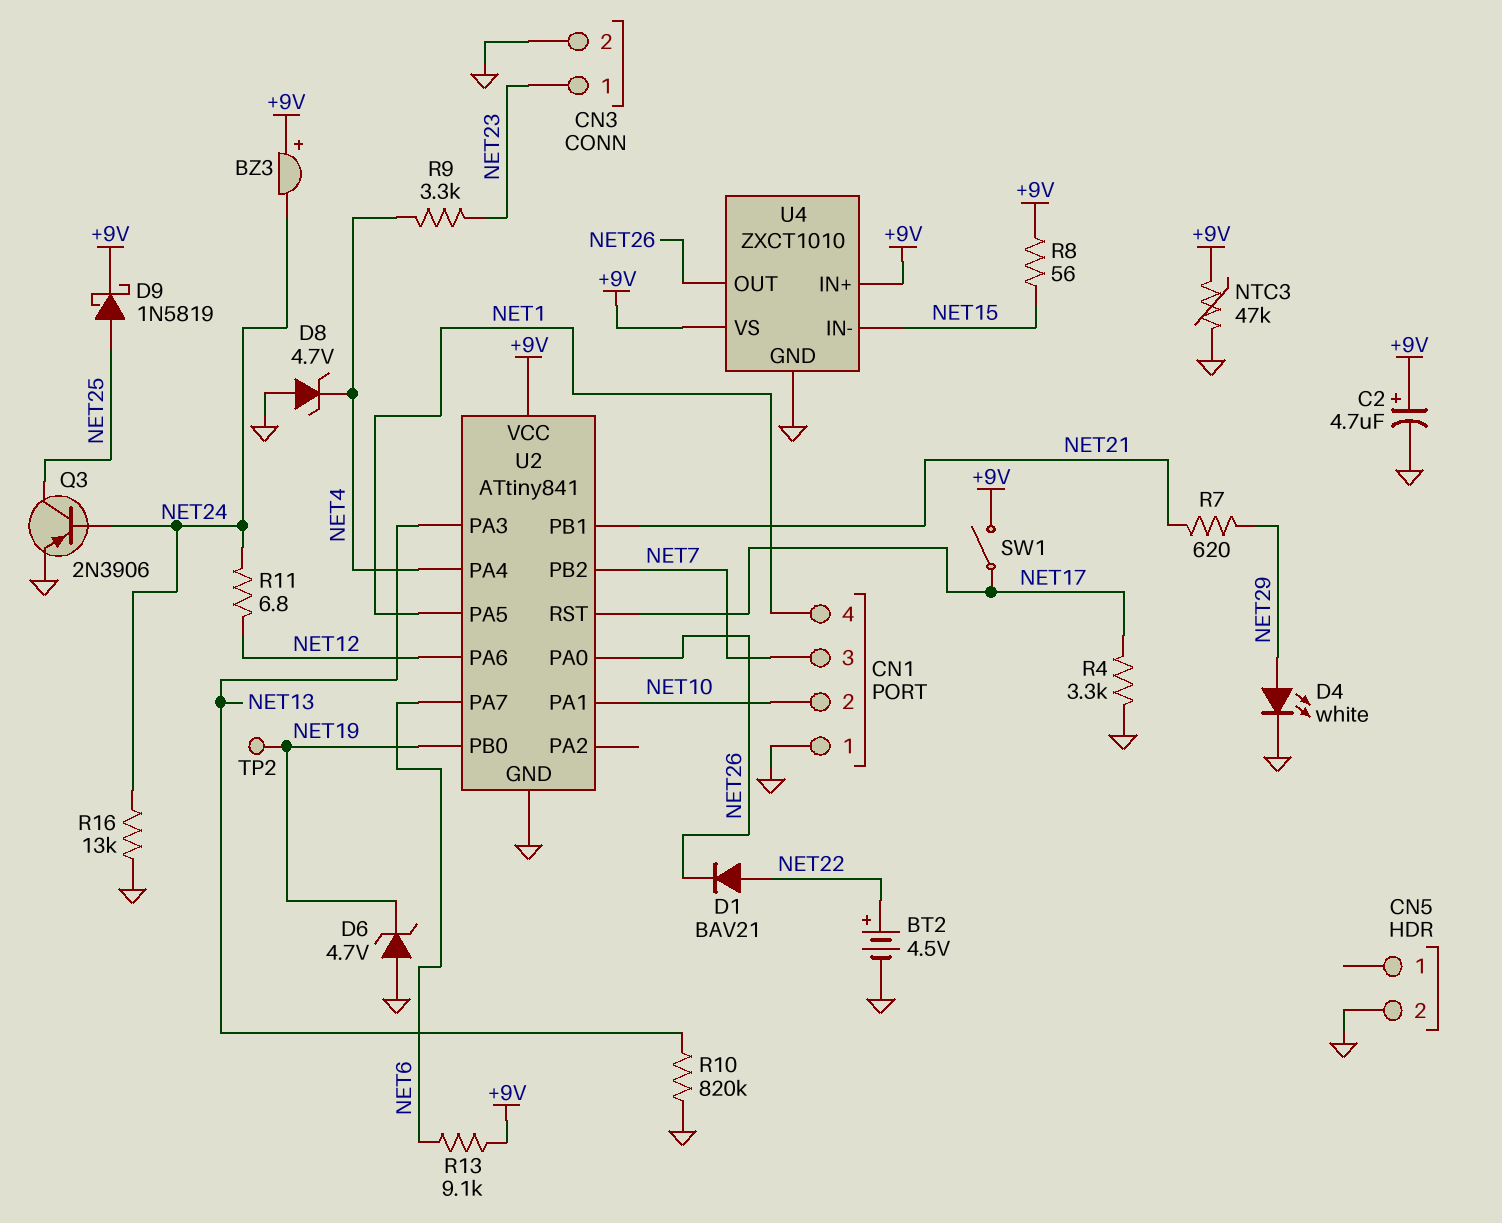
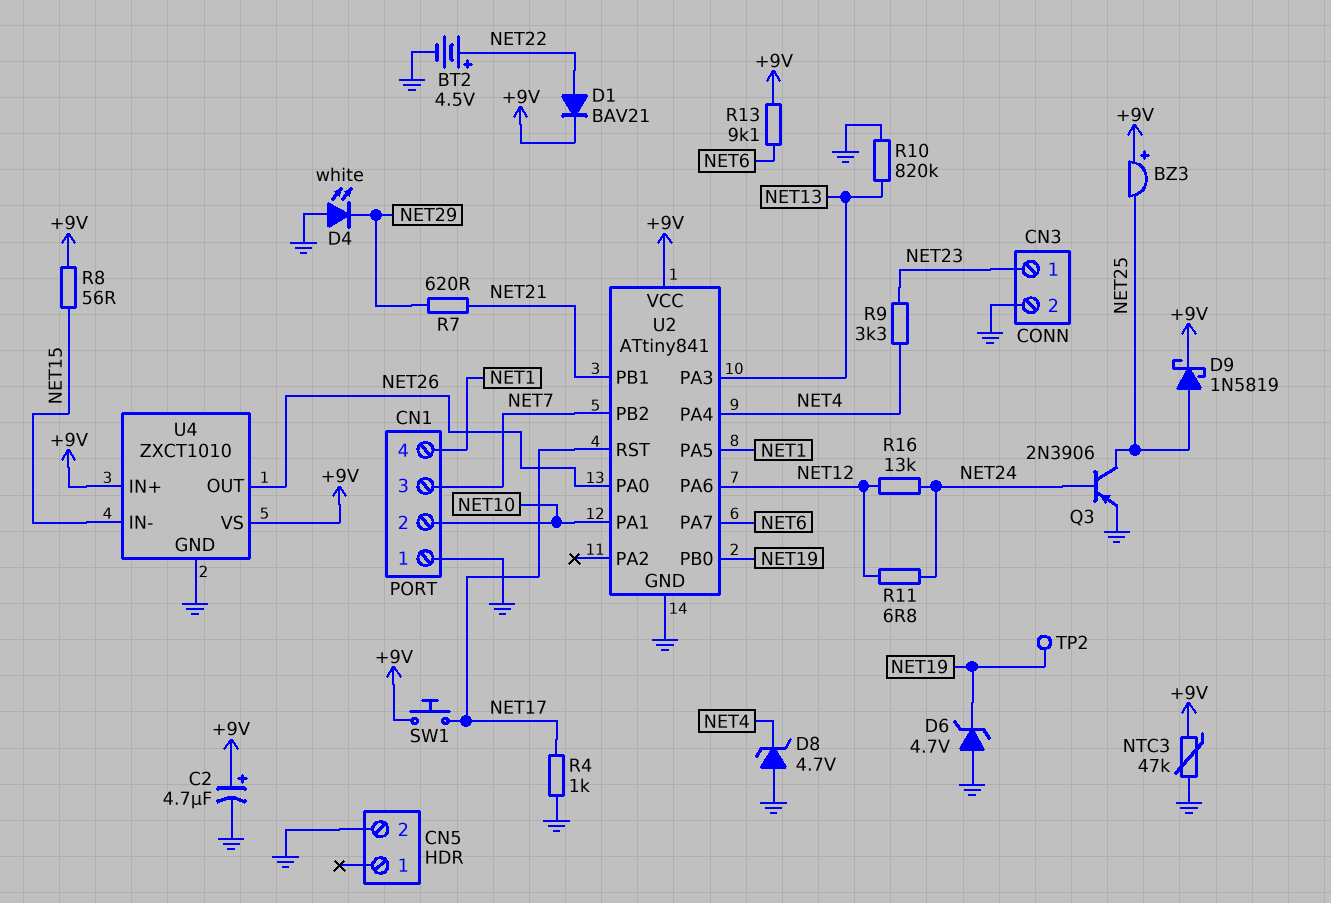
BZ3: buzzer (plus +9V, minus NET24) -> buzzer (plus +9V, minus NET25)
D1: diode BAV21 (A NET22, K NET26) -> diode BAV21 (A NET22, K +9V)
D4: LED white (A NET29, K GND) -> LED white (A GND, K NET29)
R4: 3.3k (GND, NET17) -> 1k (GND, NET17)
R16: 13k (GND, NET24) -> 13k (NET12, NET24)
SW1: switch (+9V, NET17) -> button (+9V, NET17)

